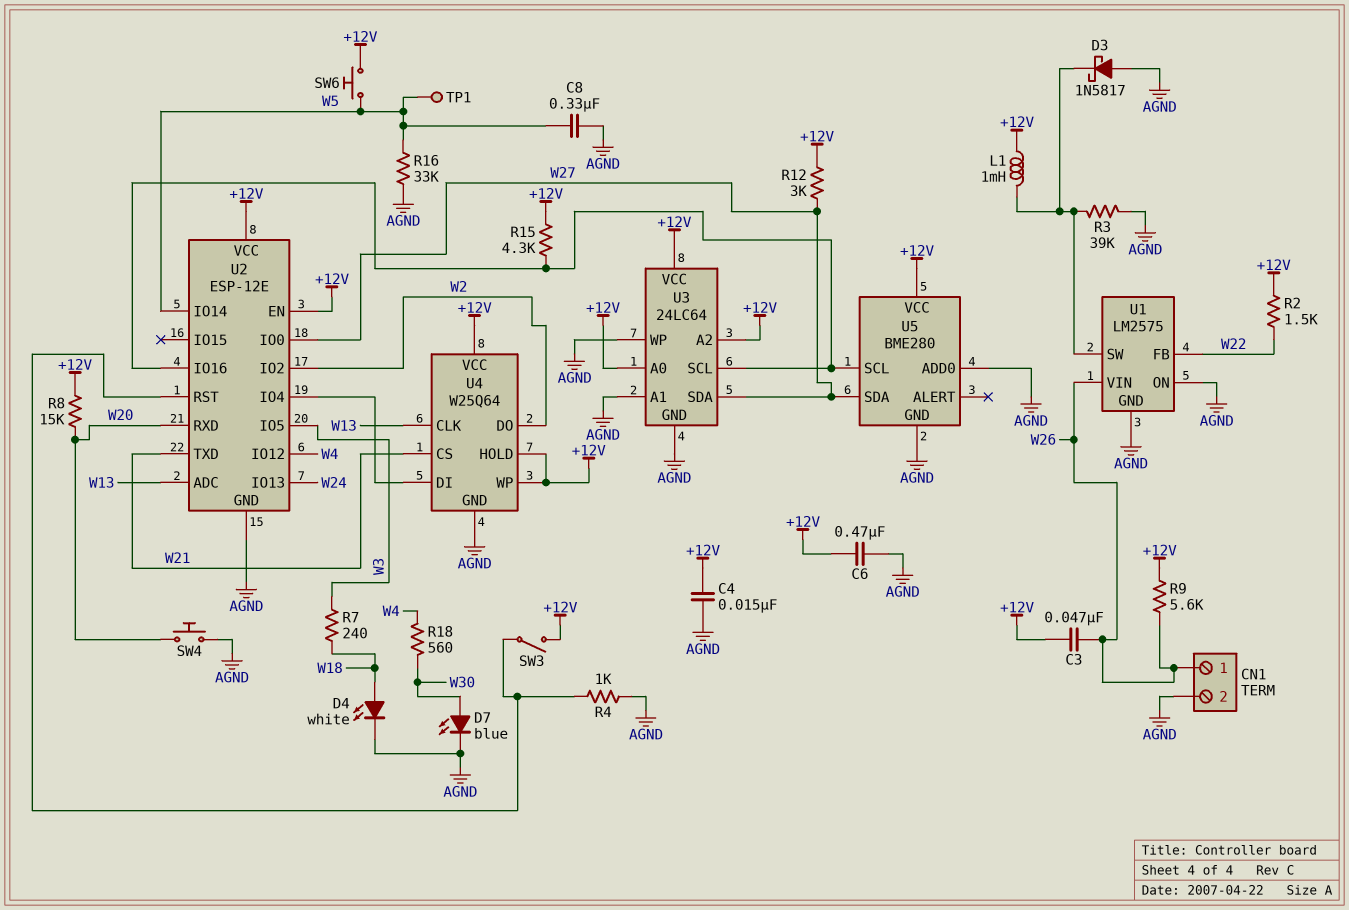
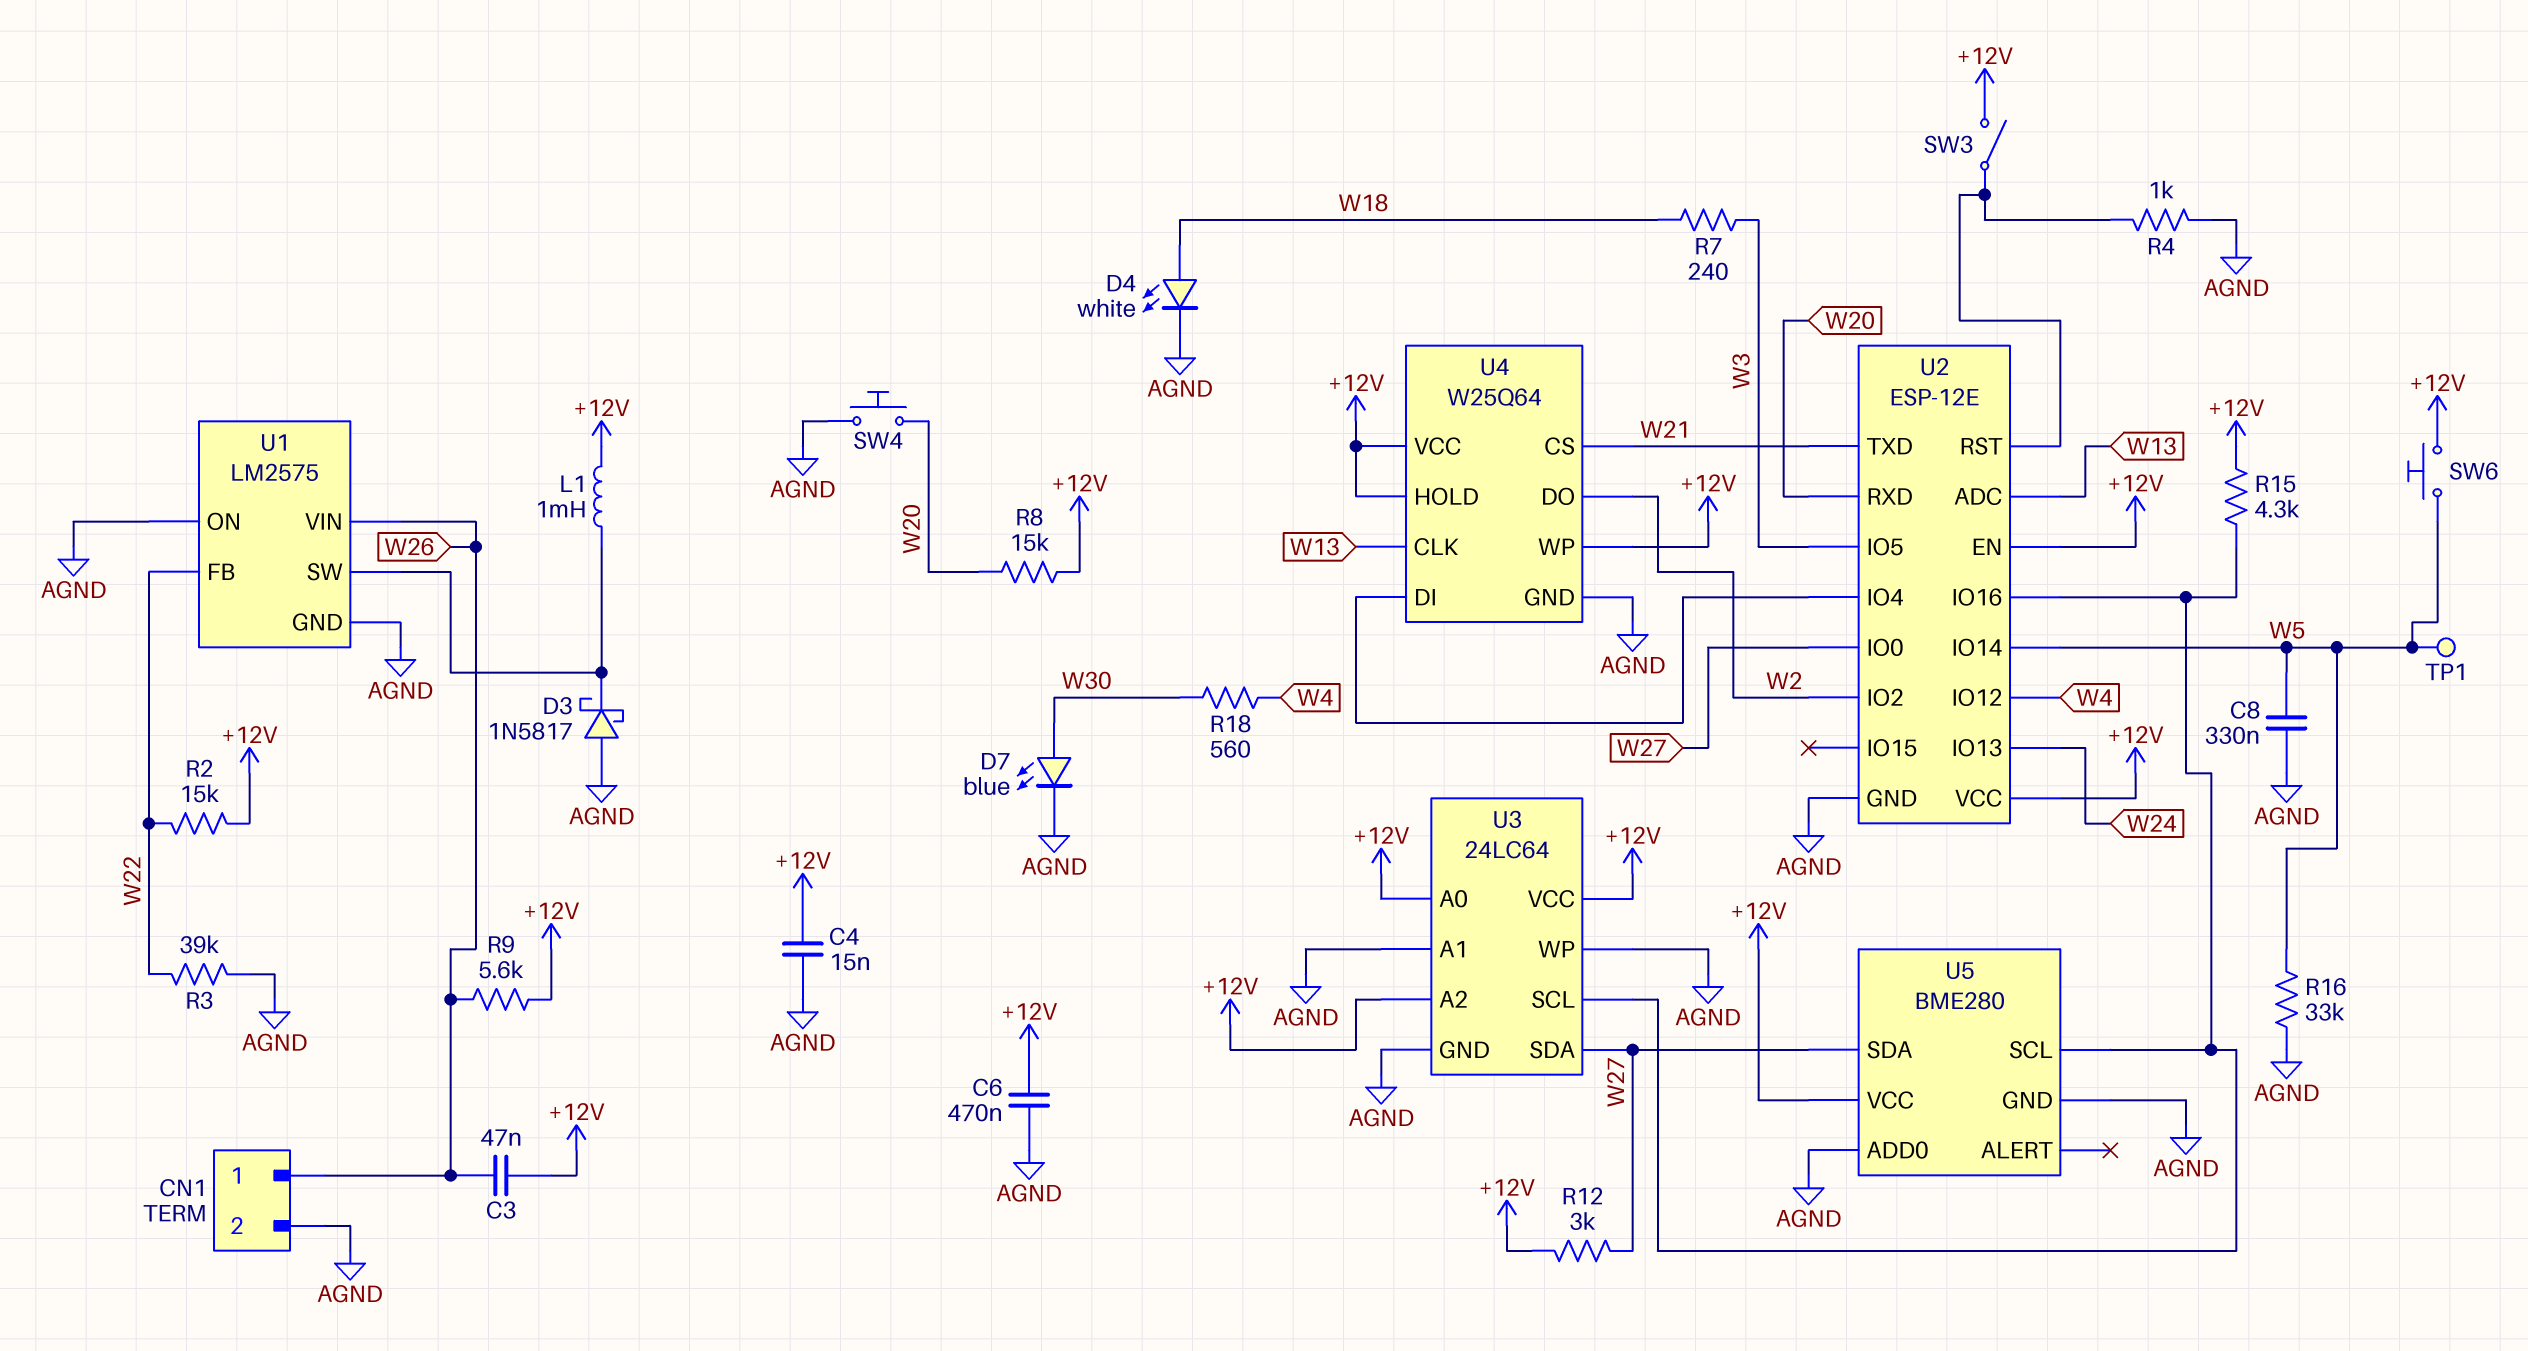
R2: 1.5k (+12V, W22) -> 15k (+12V, W22)
R3: 39k (AGND, U1/SW) -> 39k (AGND, W22)

